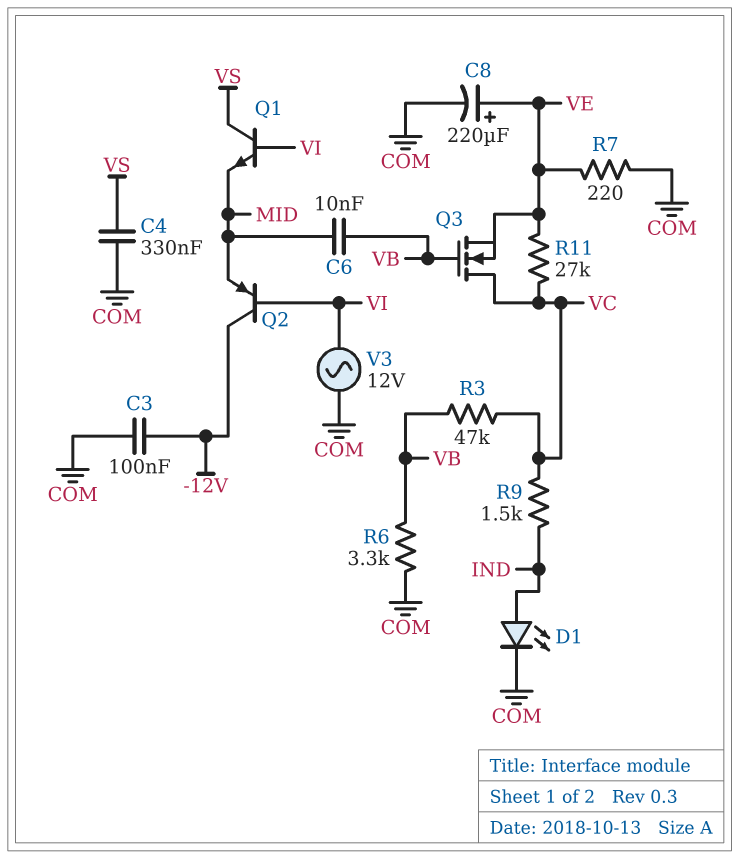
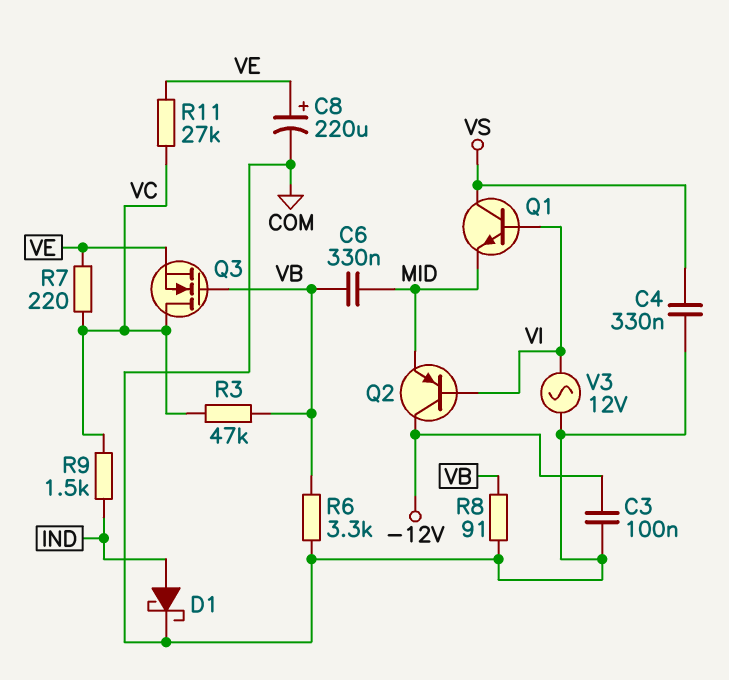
C6: 10nF (MID, VB) -> 330nF (MID, VB)
D1: LED (A IND, K COM) -> schottky (A IND, K COM)
R7: 220 (COM, VE) -> 220 (VC, VE)
R8: none -> 91 (COM, VB)

